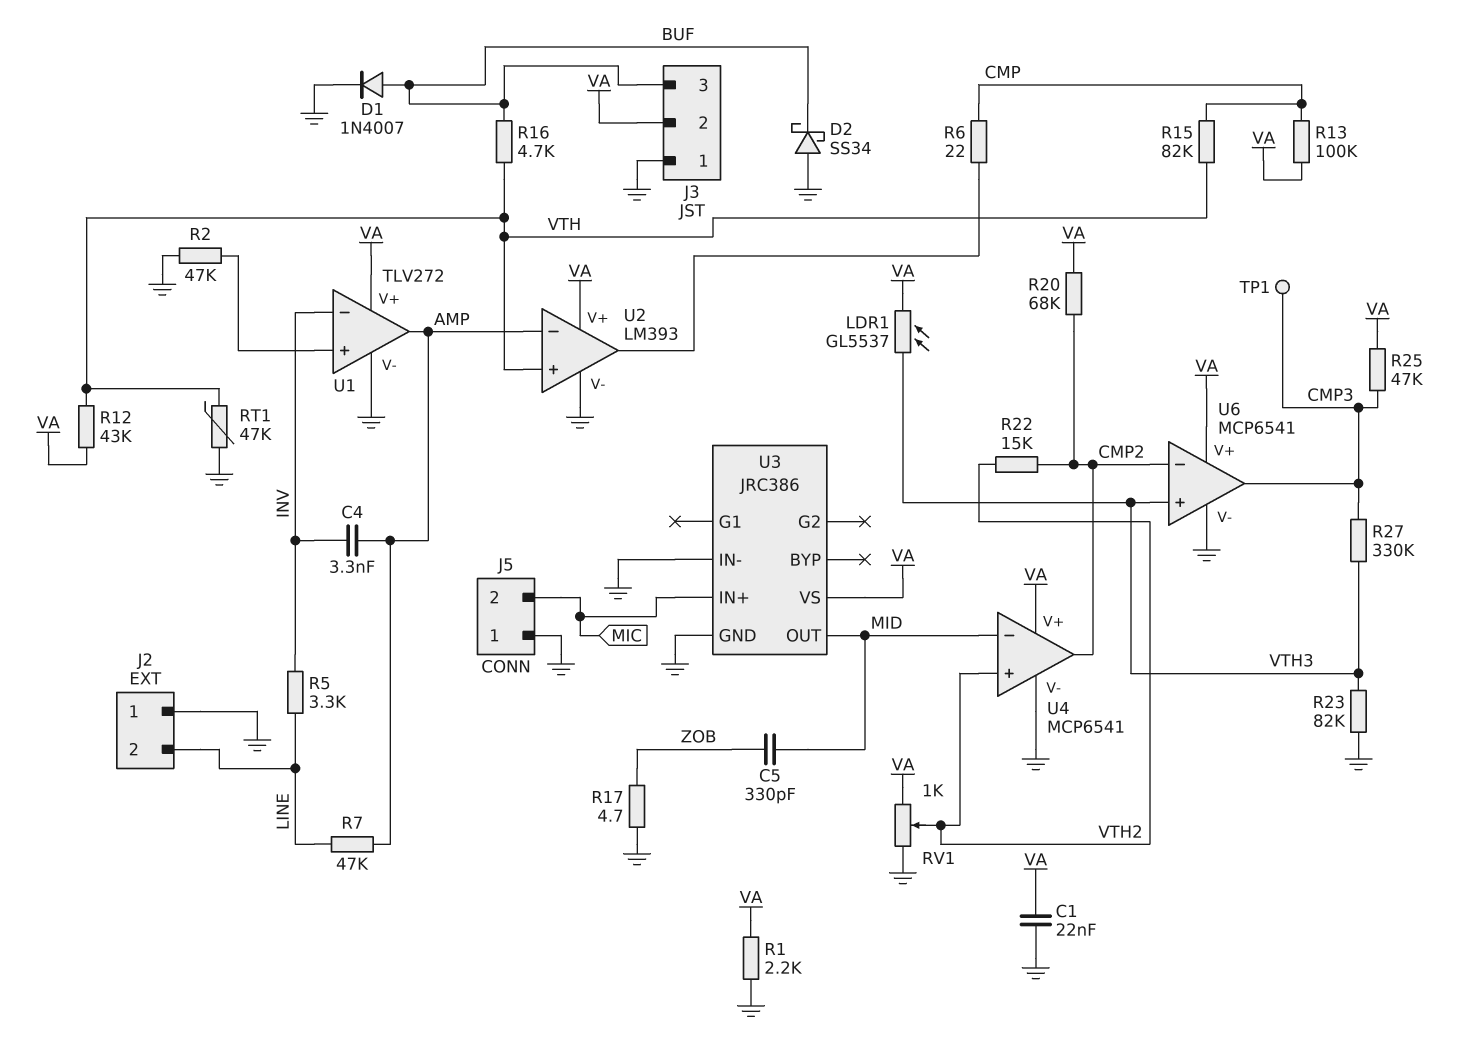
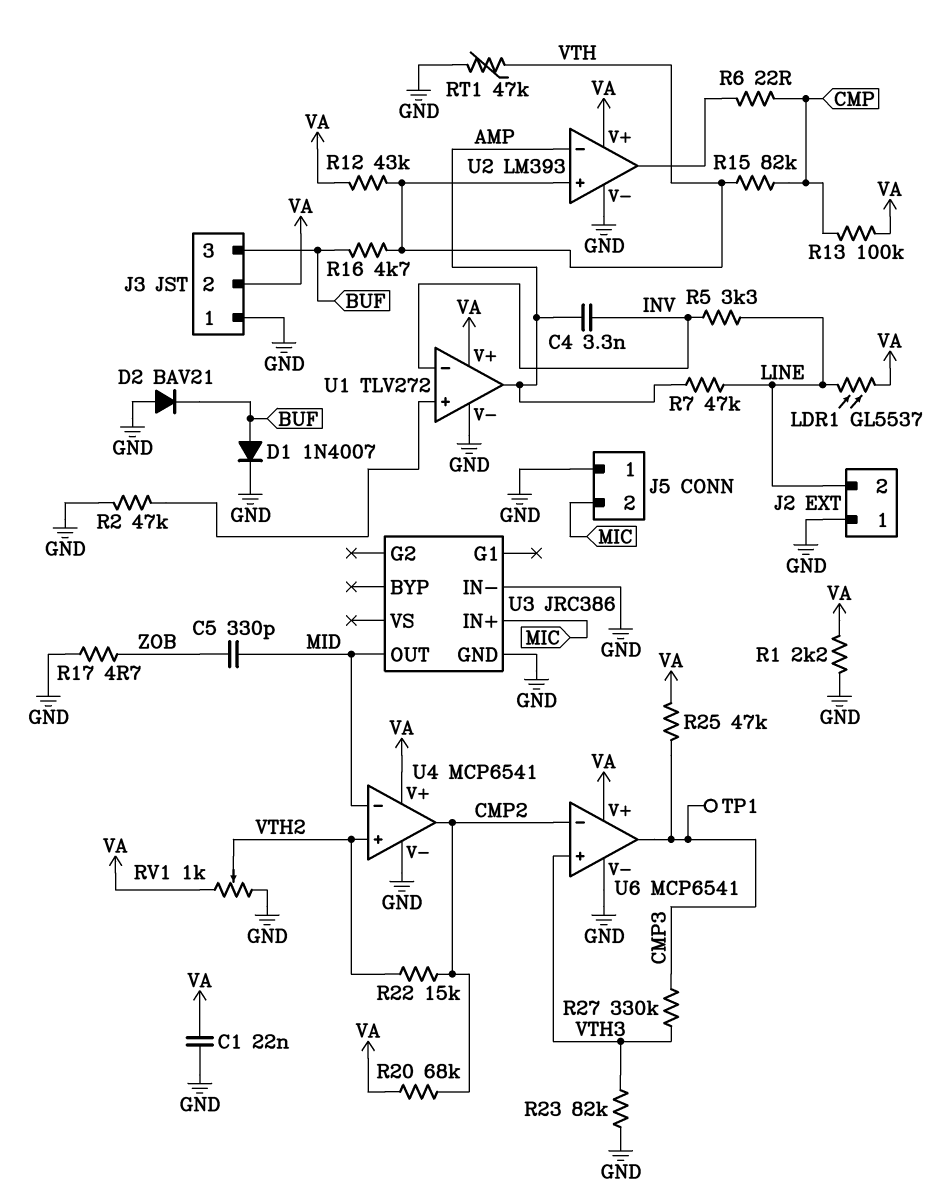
D2: schottky SS34 (A GND, K BUF) -> diode BAV21 (A GND, K BUF)
LDR1: GL5537 (VA, VTH3) -> GL5537 (LINE, VA)
U3 pin VS: VA -> none

